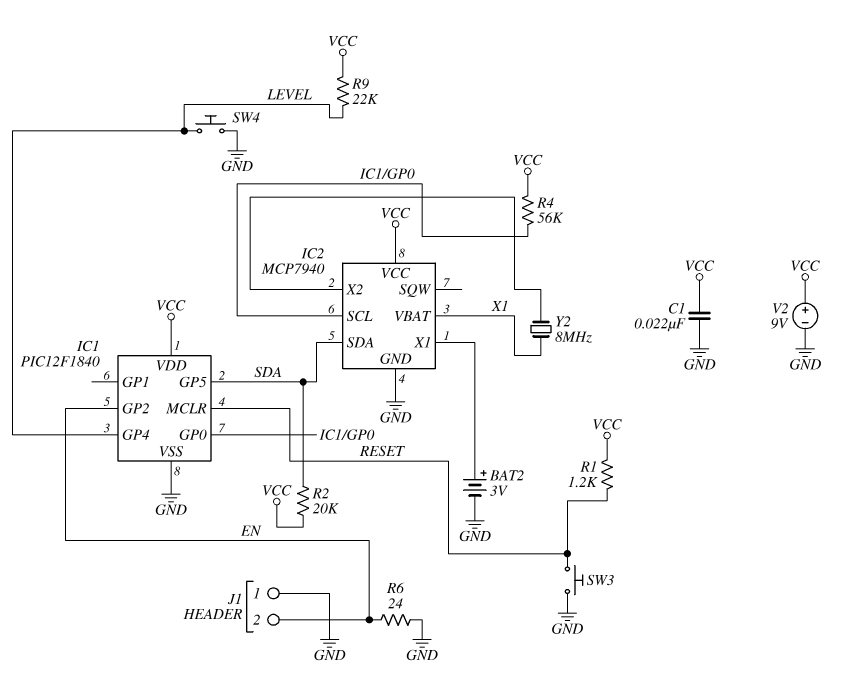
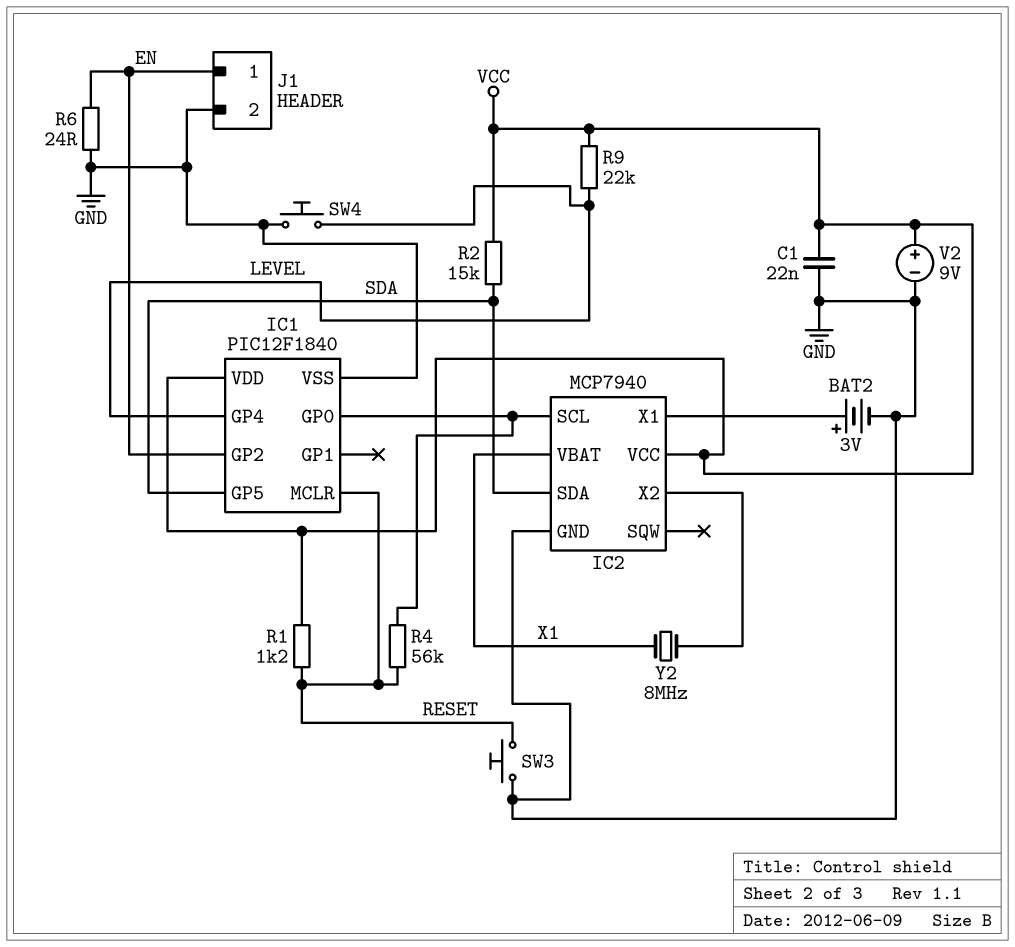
J1 pin 1: GND -> EN
J1 pin 2: EN -> GND
R2: 20k (SDA, VCC) -> 15k (SDA, VCC)
R4: 56k (IC1/GP0, VCC) -> 56k (IC1/GP0, RESET)

